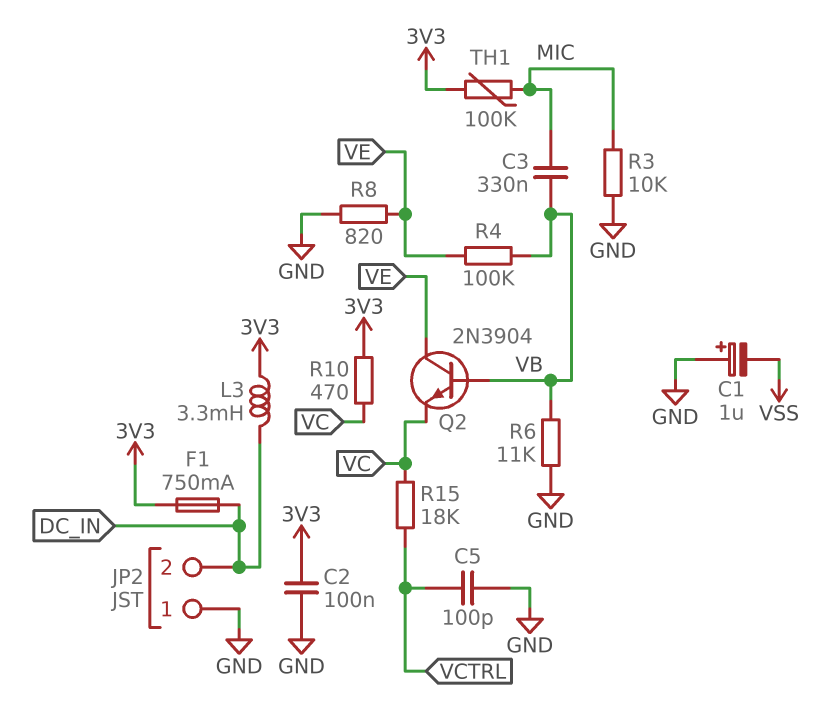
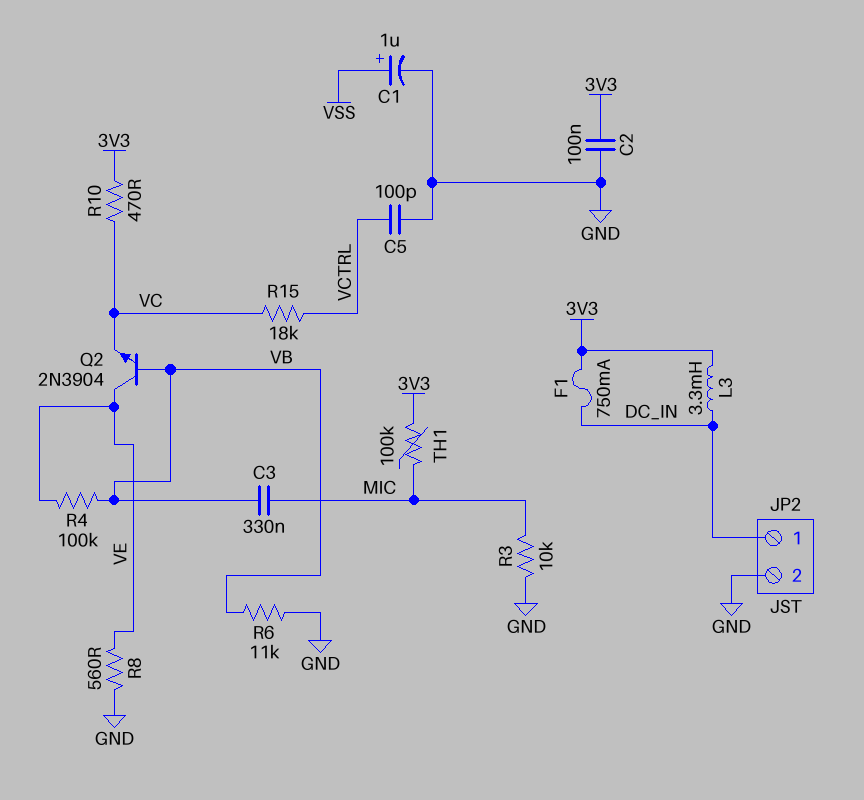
C1: 1uF (plus GND, minus VSS) -> 1uF (plus VSS, minus GND)
JP2 pin 1: GND -> DC_IN
JP2 pin 2: DC_IN -> GND
R8: 820 (GND, VE) -> 560 (GND, VE)

